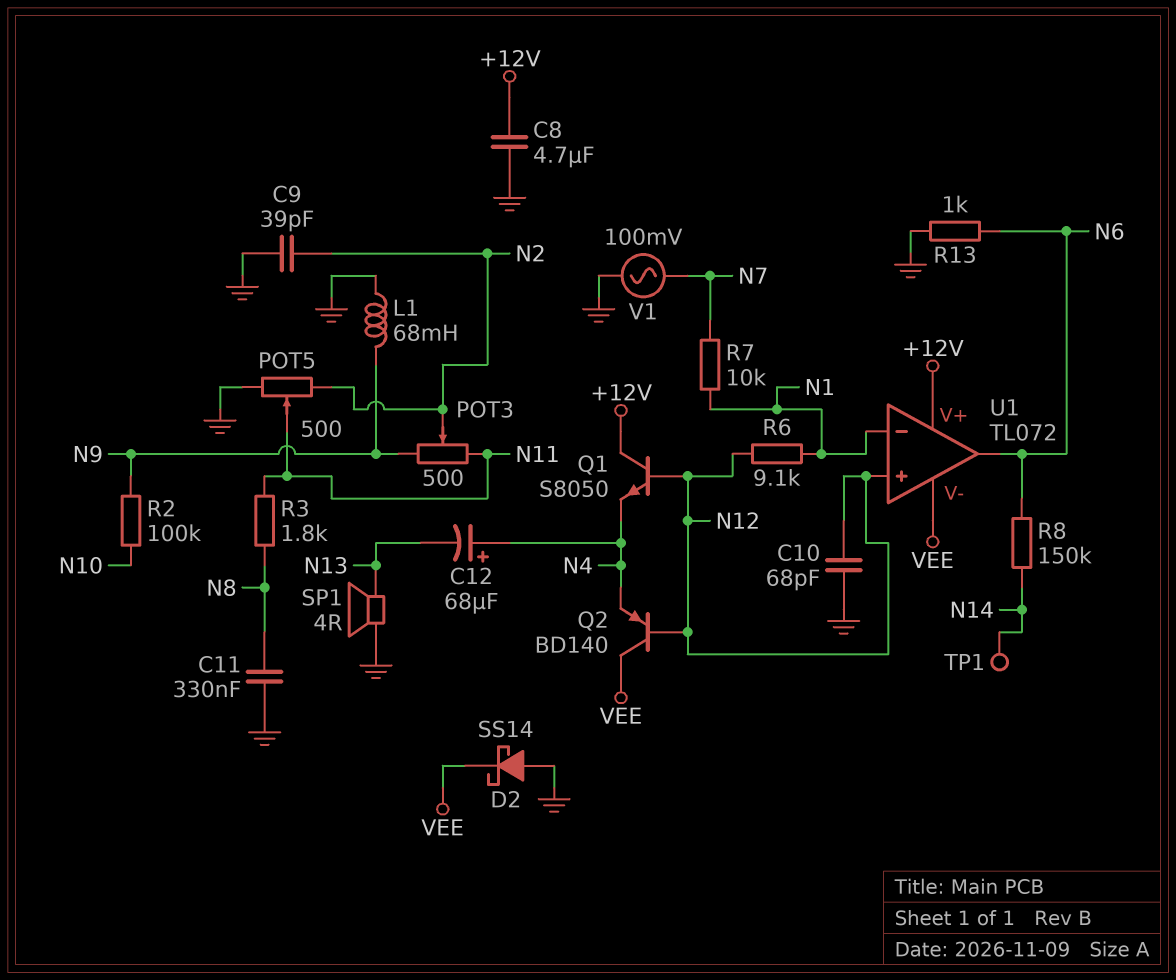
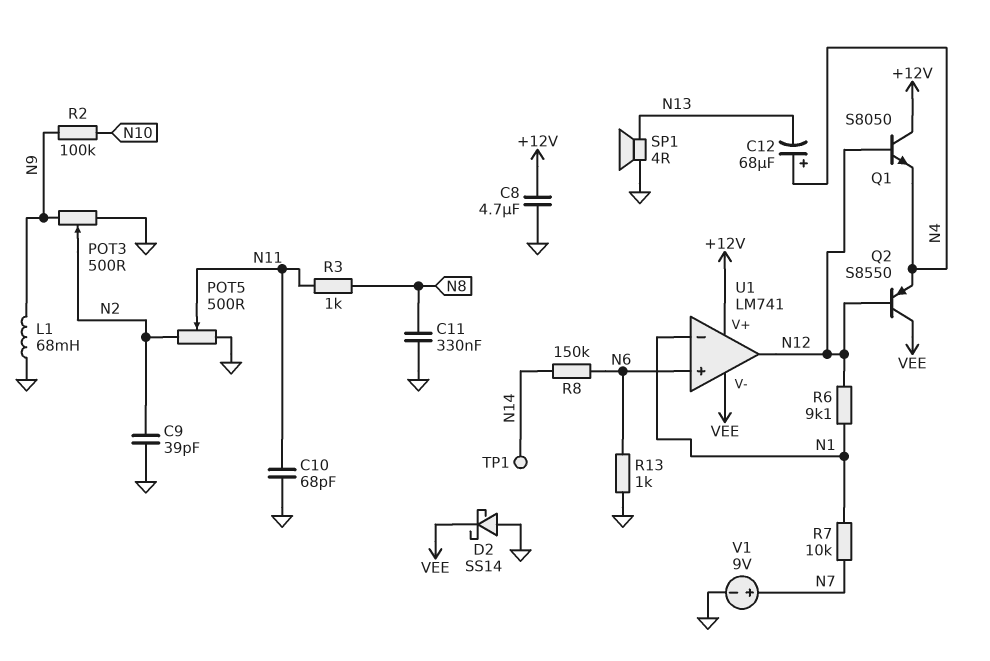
C10: 68pF (GND, N12) -> 68pF (GND, N11)
POT3: 500 (N9, N11, wiper N2) -> 500 (GND, N9, wiper N2)
Q2: PNP BD140 (B N12, C VEE, E N4) -> PNP S8550 (B N12, C VEE, E N4)
R3: 1.8k (N8, N11) -> 1k (N8, N11)
U1: TL072 -> LM741
U1 pin in+: N12 -> N6
U1 pin out: N6 -> N12
V1: AC 100mV (GND, N7) -> 9V (plus N7, minus GND)

